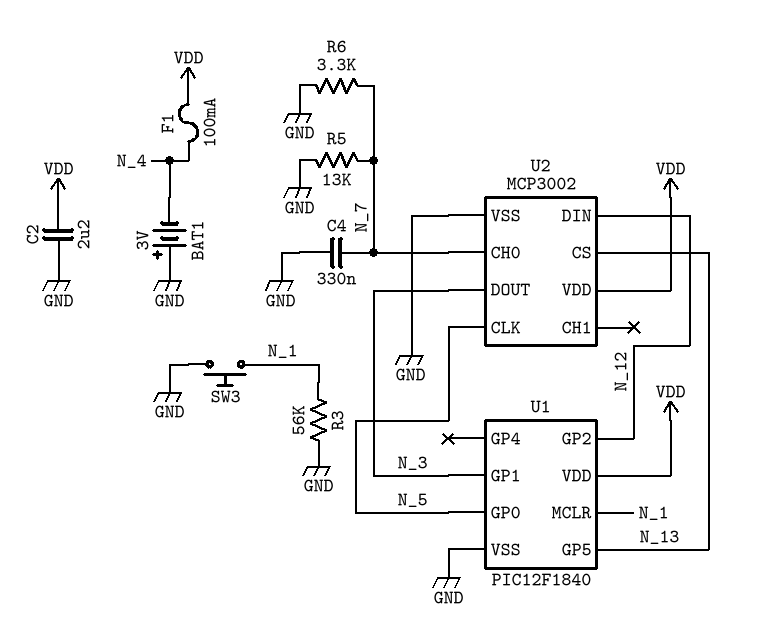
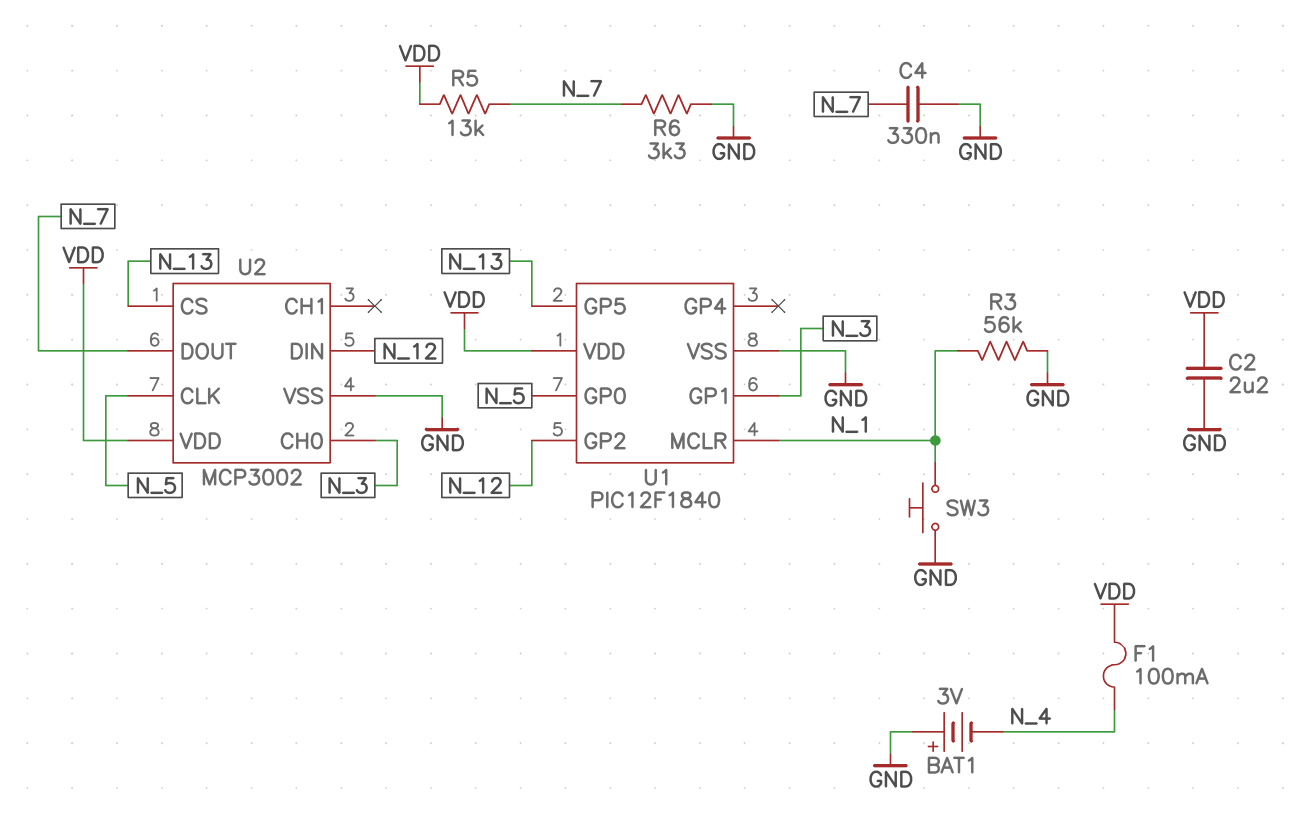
R5: 13k (GND, N_7) -> 13k (N_7, VDD)
U2 pin CH0: N_7 -> N_3
U2 pin DOUT: N_3 -> N_7

